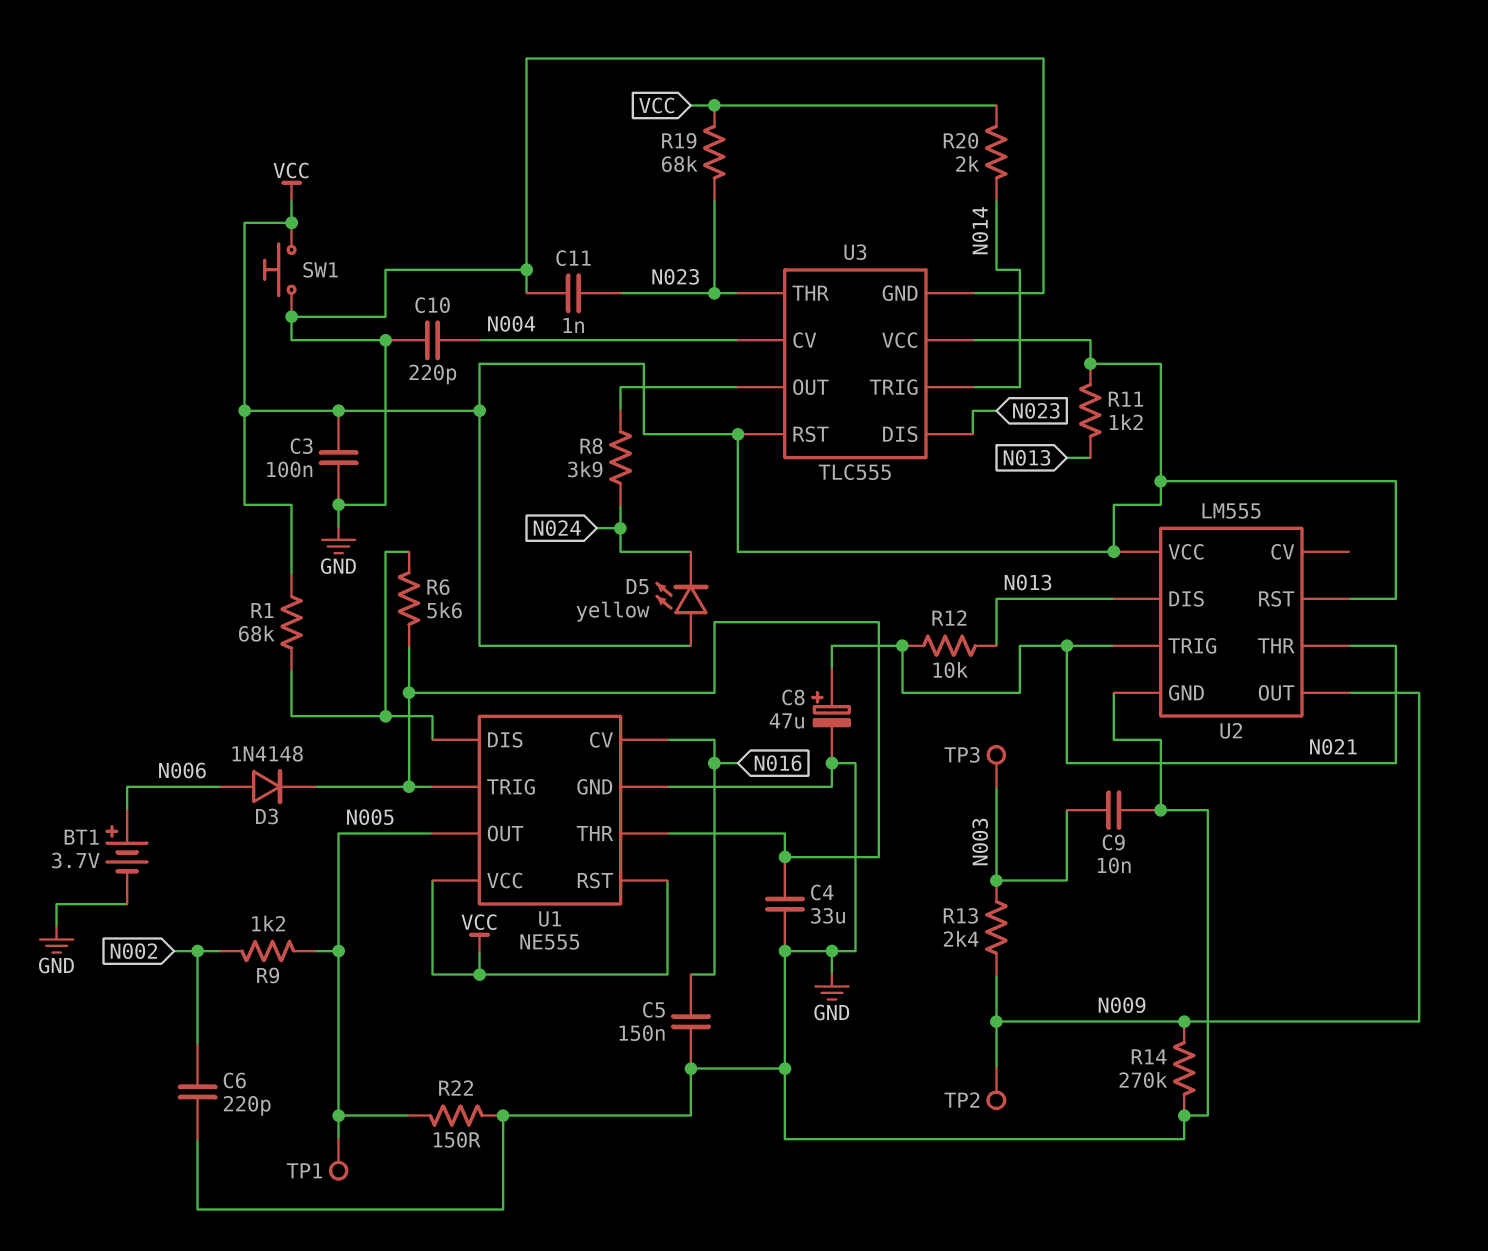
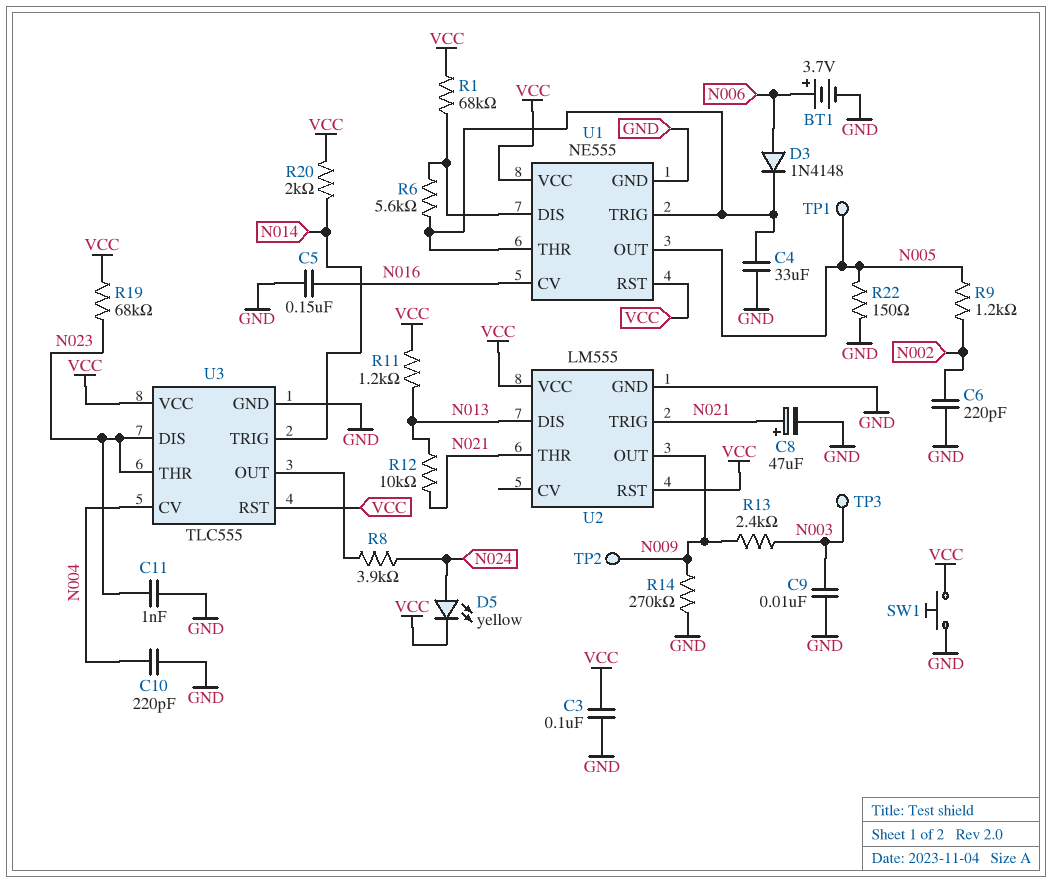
D5: LED yellow (A VCC, K N024) -> LED yellow (A N024, K VCC)

